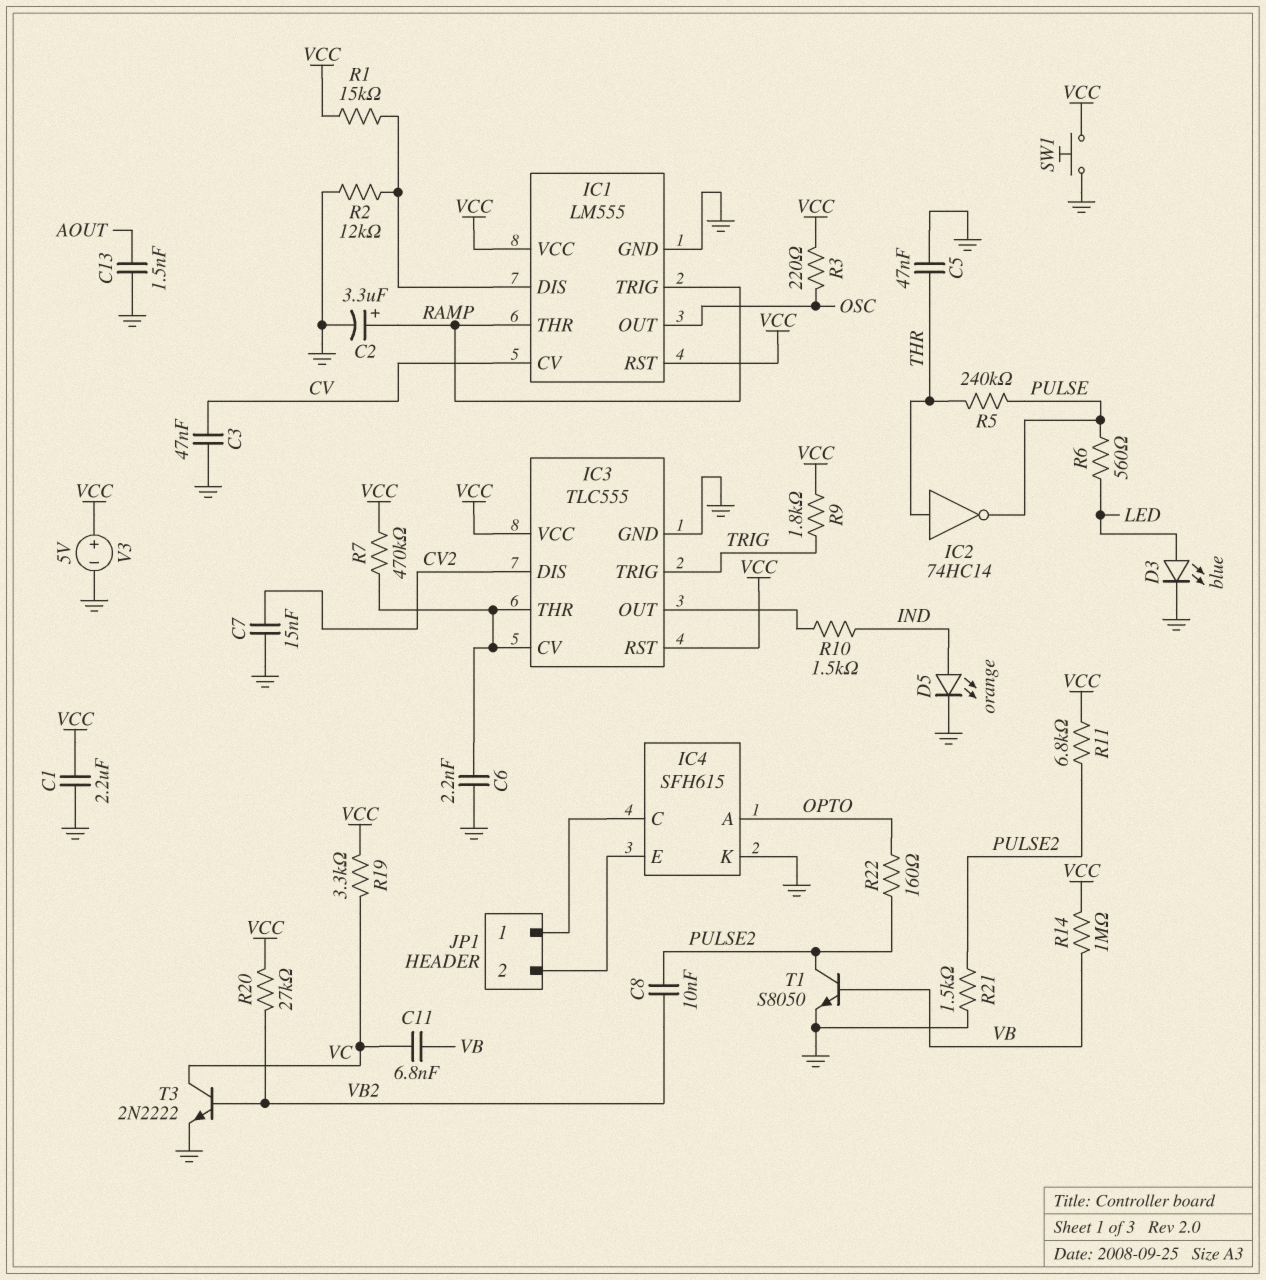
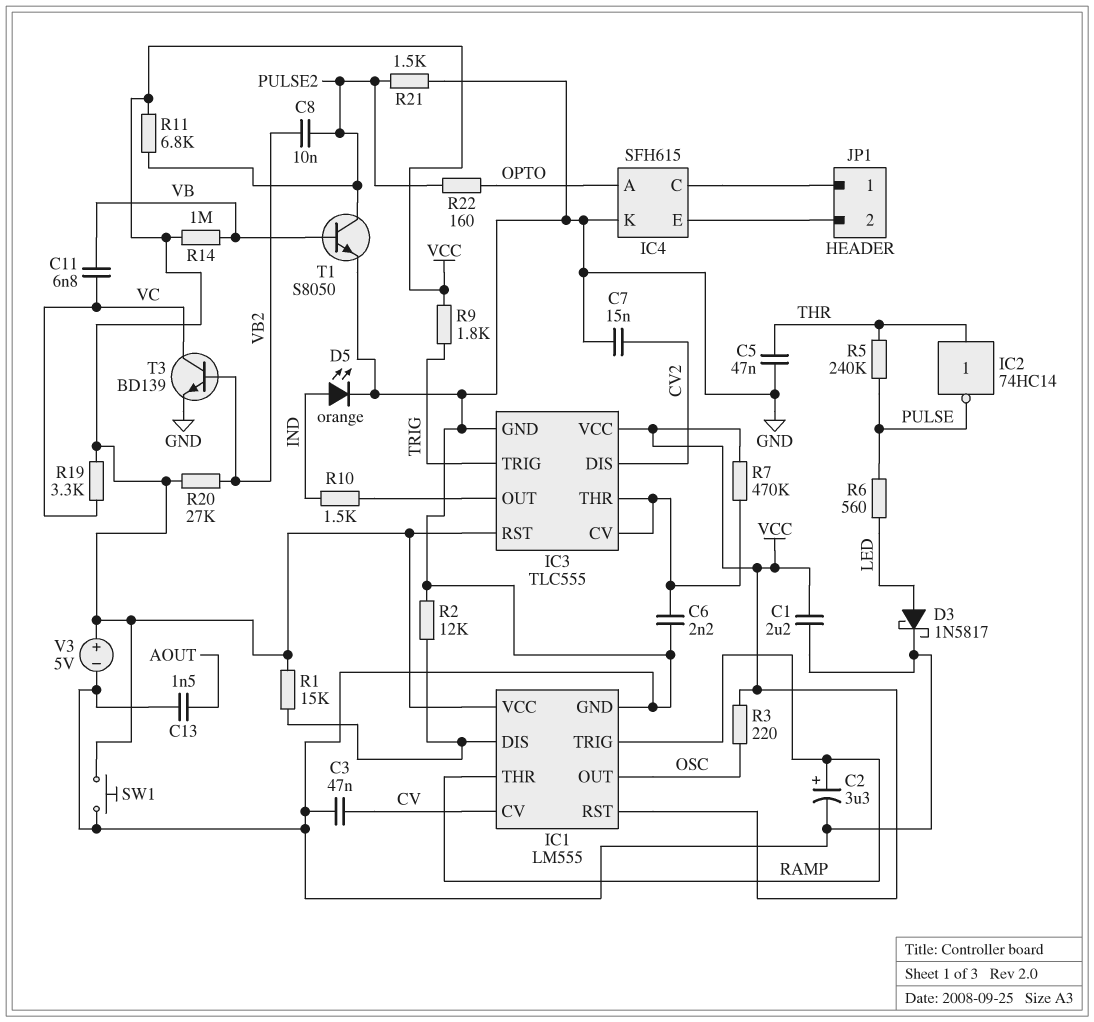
D3: LED blue (A LED, K GND) -> schottky 1N5817 (A LED, K GND)
T3: NPN 2N2222 (B VB2, C VC, E GND) -> NPN BD139 (B VB2, C VC, E GND)

